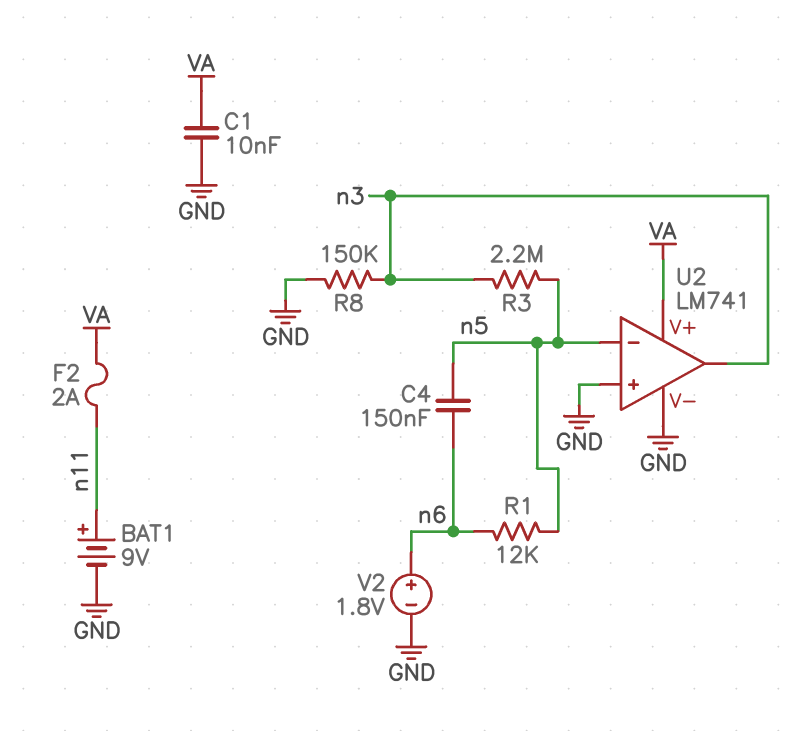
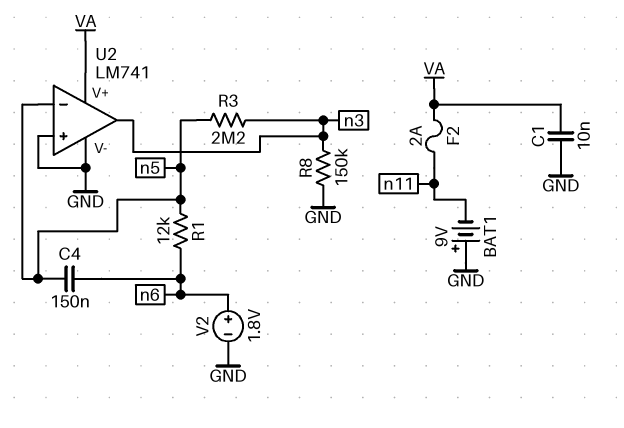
BAT1: 9V (plus n11, minus GND) -> 9V (plus GND, minus n11)

